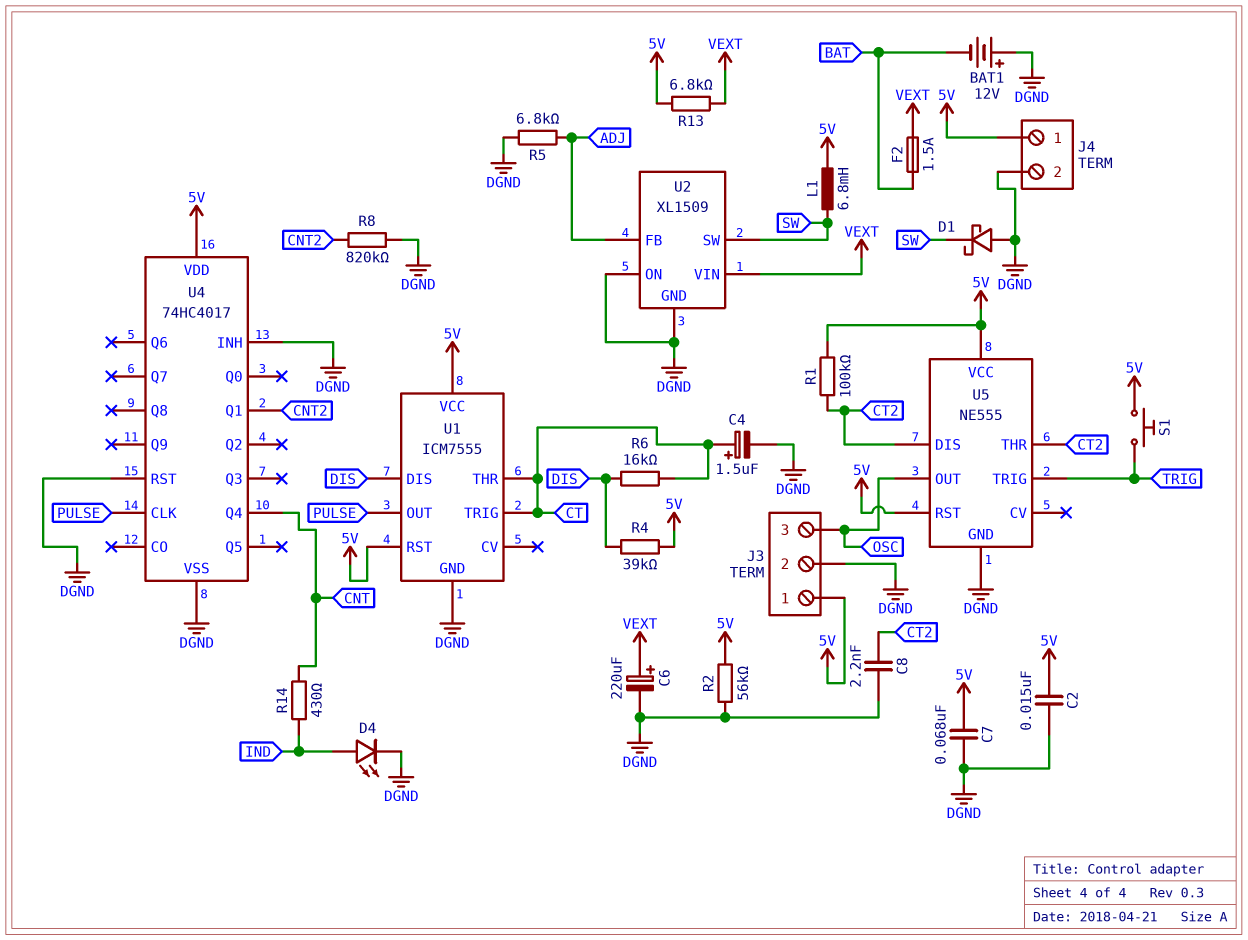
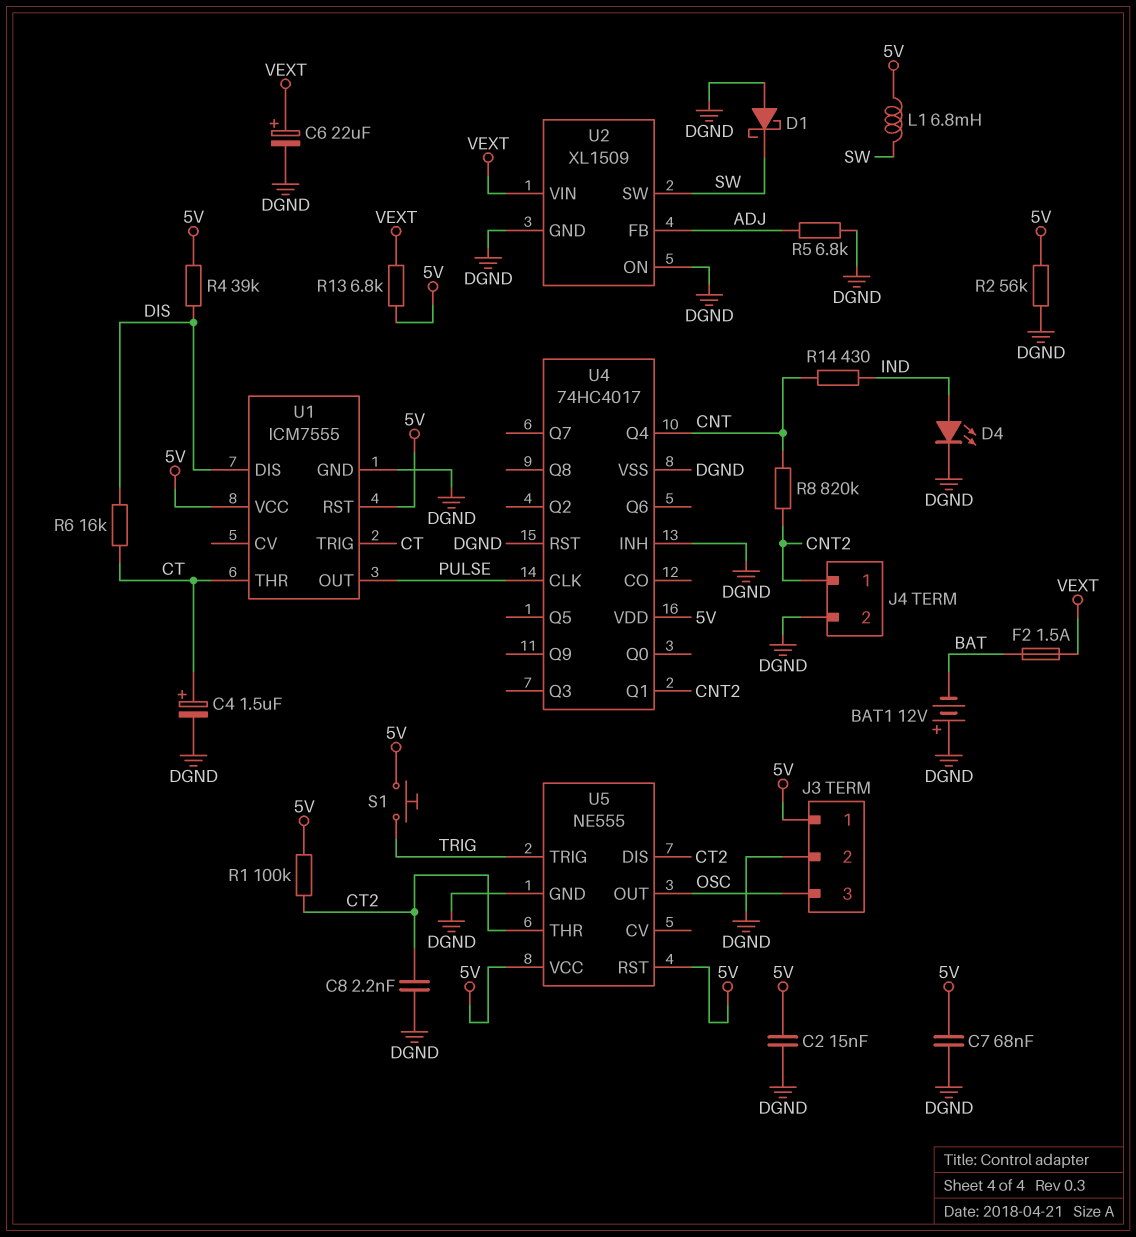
C6: 220uF (plus VEXT, minus DGND) -> 22uF (plus VEXT, minus DGND)
J4 pin 1: 5V -> CNT2
R8: 820k (CNT2, DGND) -> 820k (CNT, CNT2)

